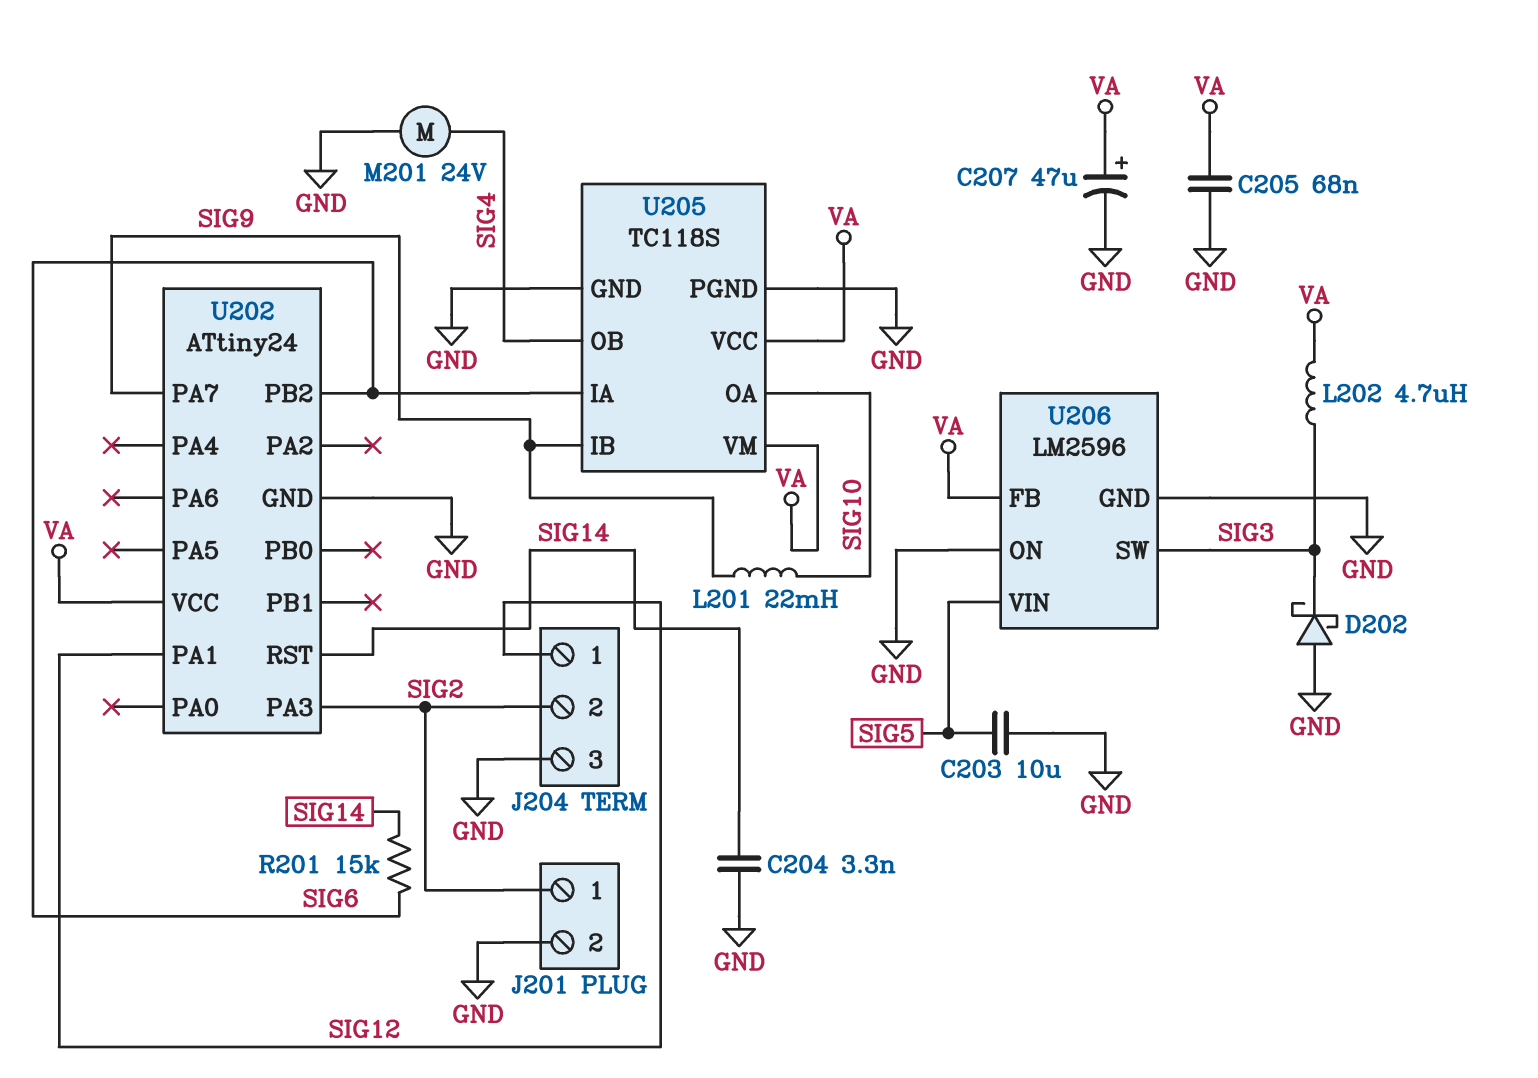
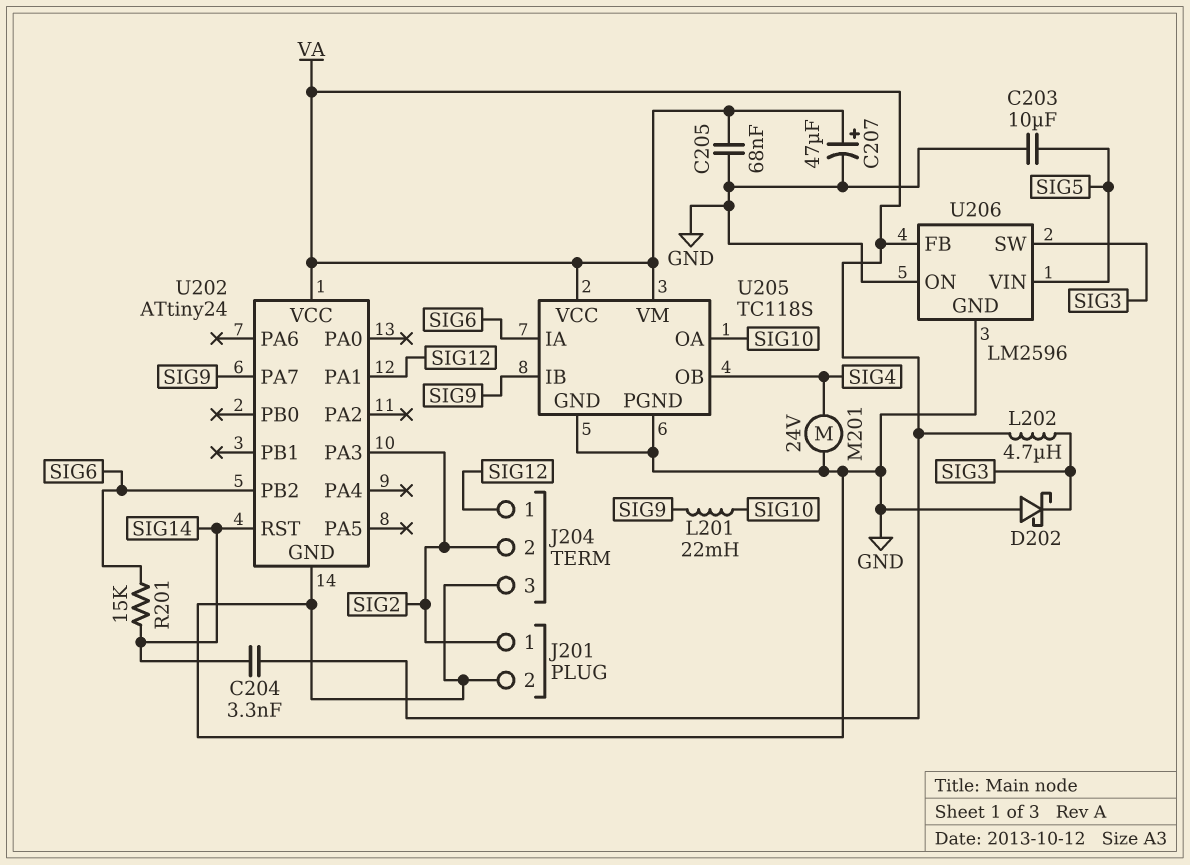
C204: 3.3nF (GND, SIG14) -> 3.3nF (SIG14, VA)

